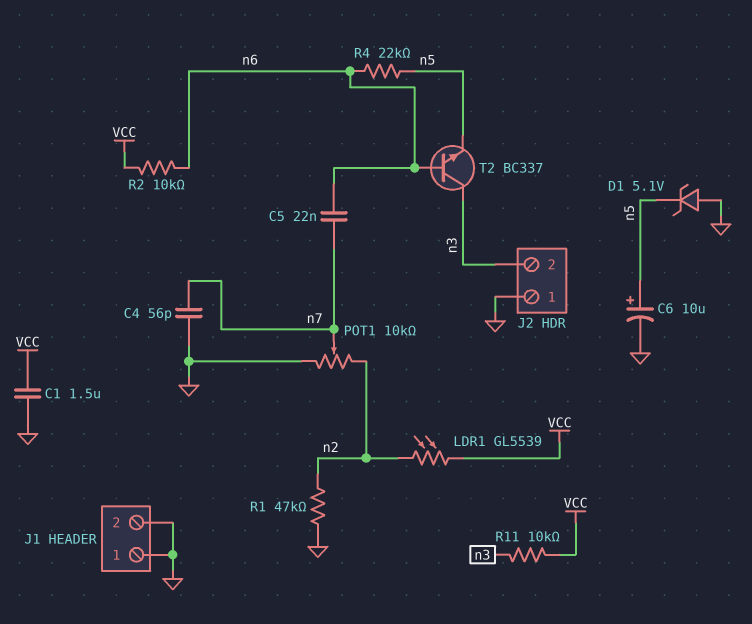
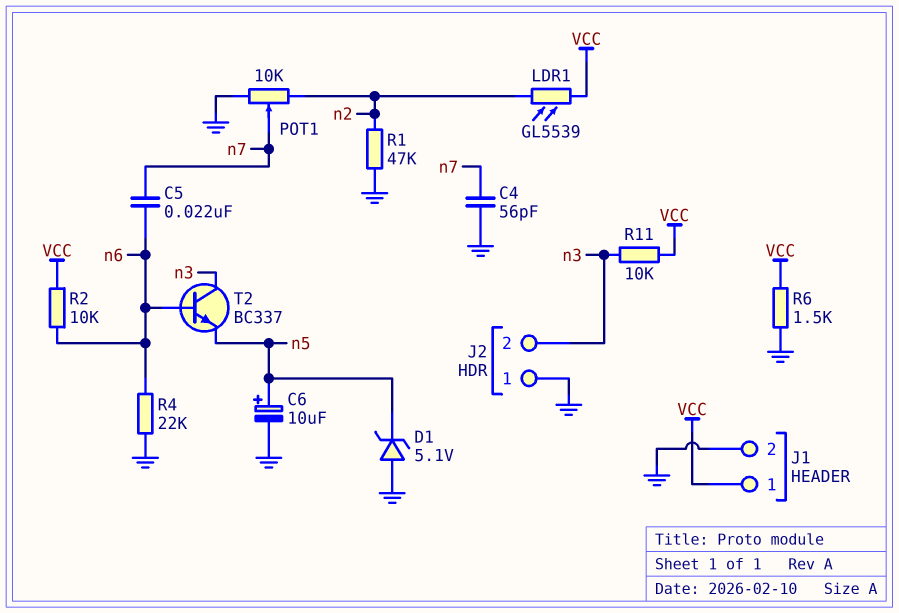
C1: 1.5uF (GND, VCC) -> none
J1 pin 1: GND -> VCC
R4: 22k (n5, n6) -> 22k (GND, n6)
R6: none -> 1.5k (GND, VCC)

